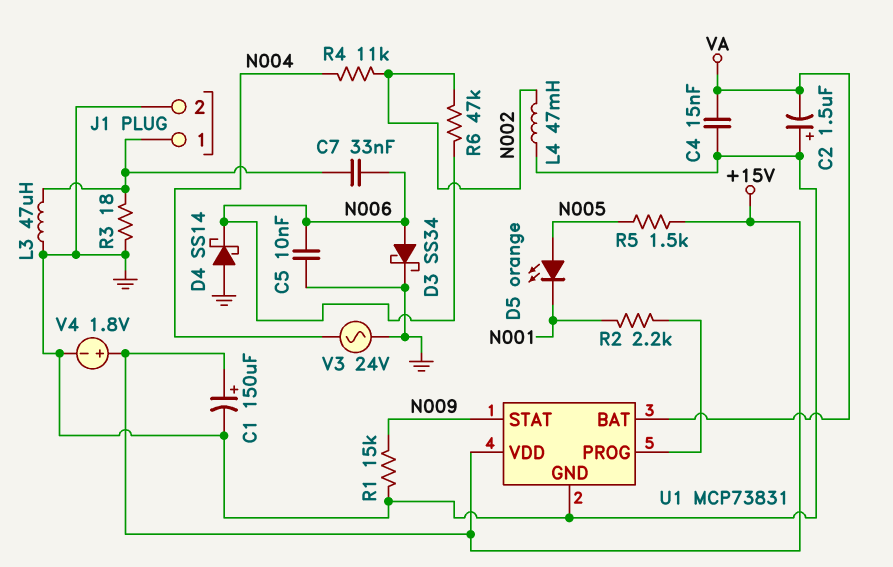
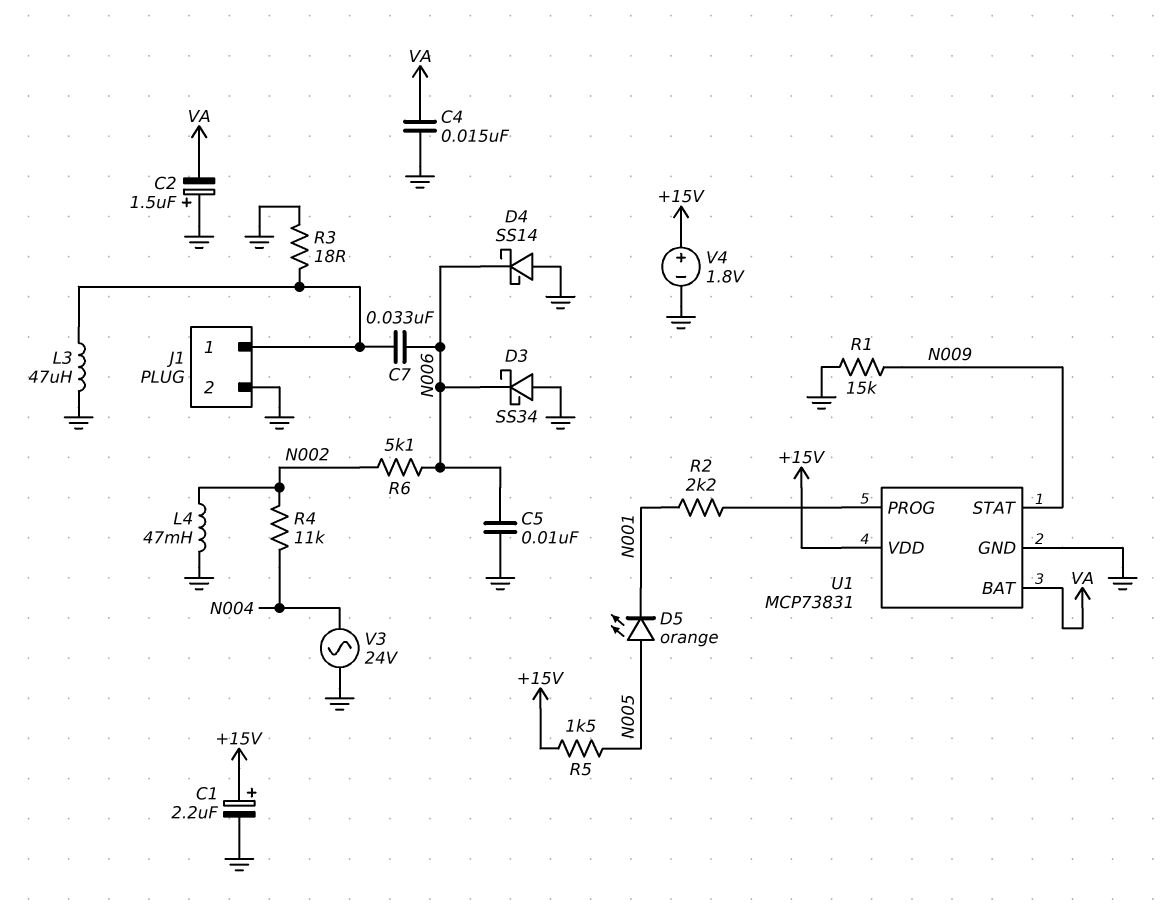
C1: 150uF (plus +15V, minus GND) -> 2.2uF (plus +15V, minus GND)
D3: schottky SS34 (A N006, K GND) -> schottky SS34 (A GND, K N006)
R6: 47k (N002, N006) -> 5.1k (N002, N006)

